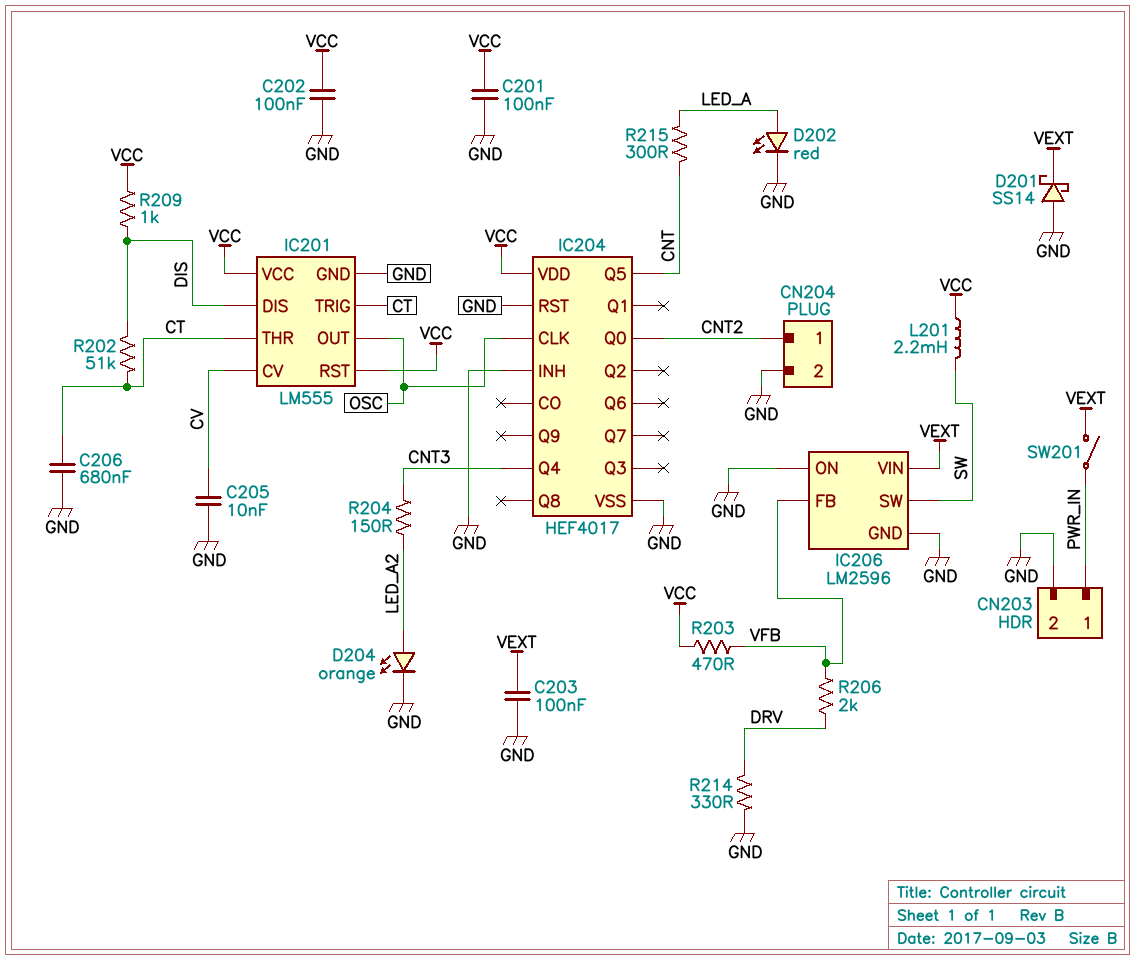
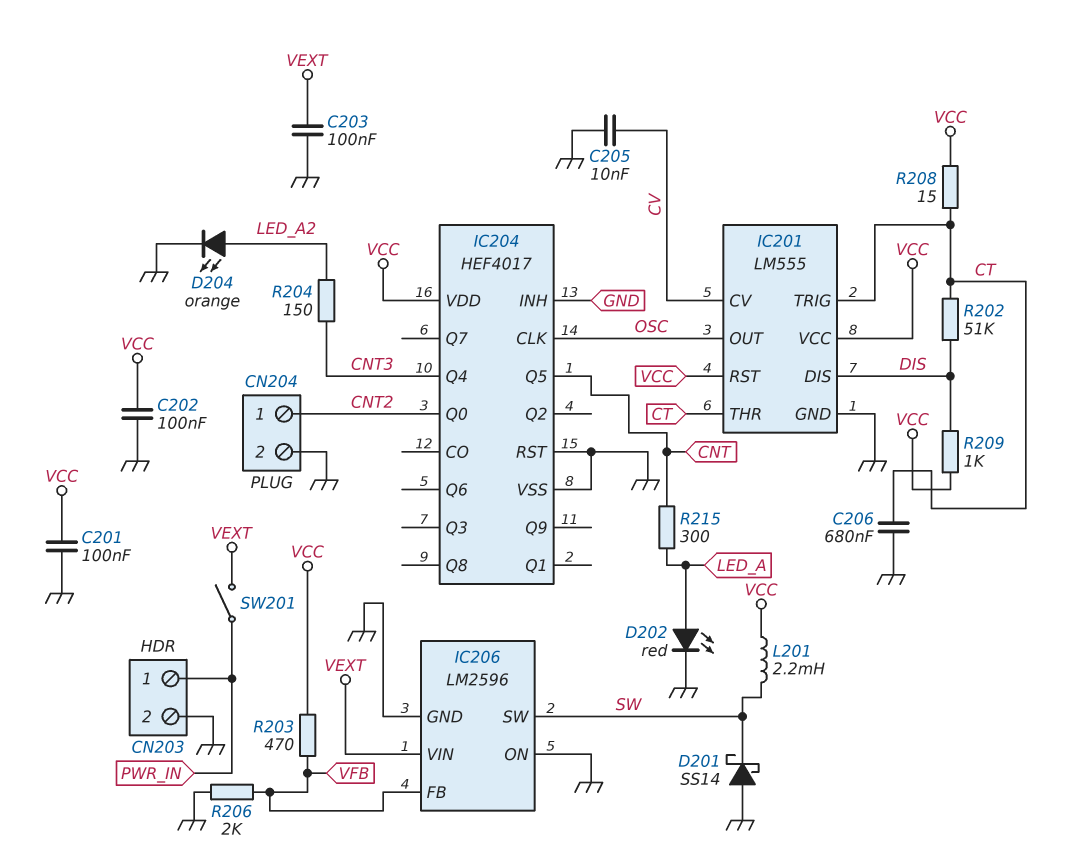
D201: schottky SS14 (A GND, K VEXT) -> schottky SS14 (A GND, K SW)
R206: 2k (DRV, VFB) -> 2k (GND, VFB)
R208: none -> 15 (CT, VCC)
R214: 330 (DRV, GND) -> none

